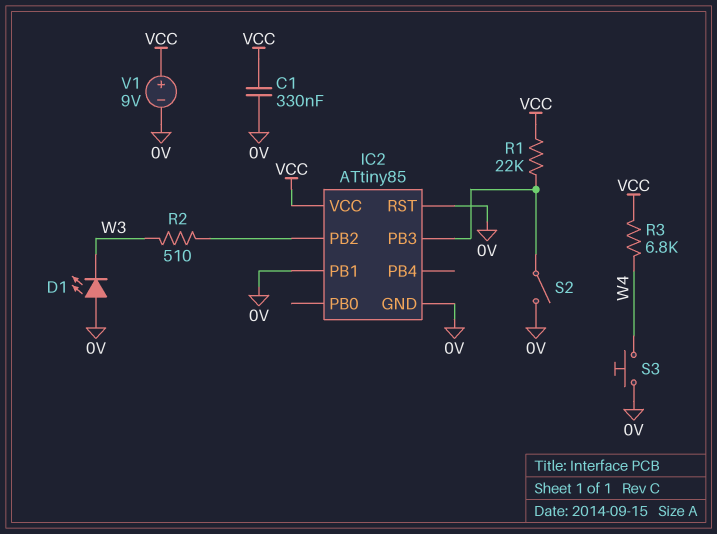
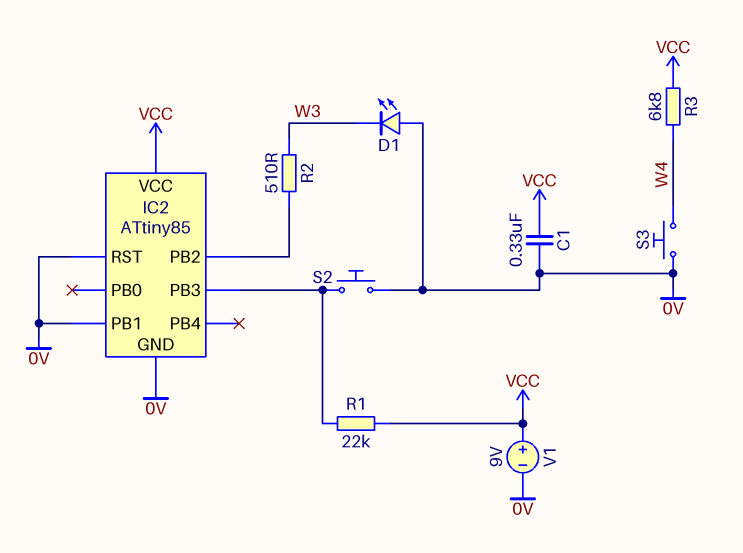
S2: switch (0V, IC2/PB3) -> button (0V, IC2/PB3)

